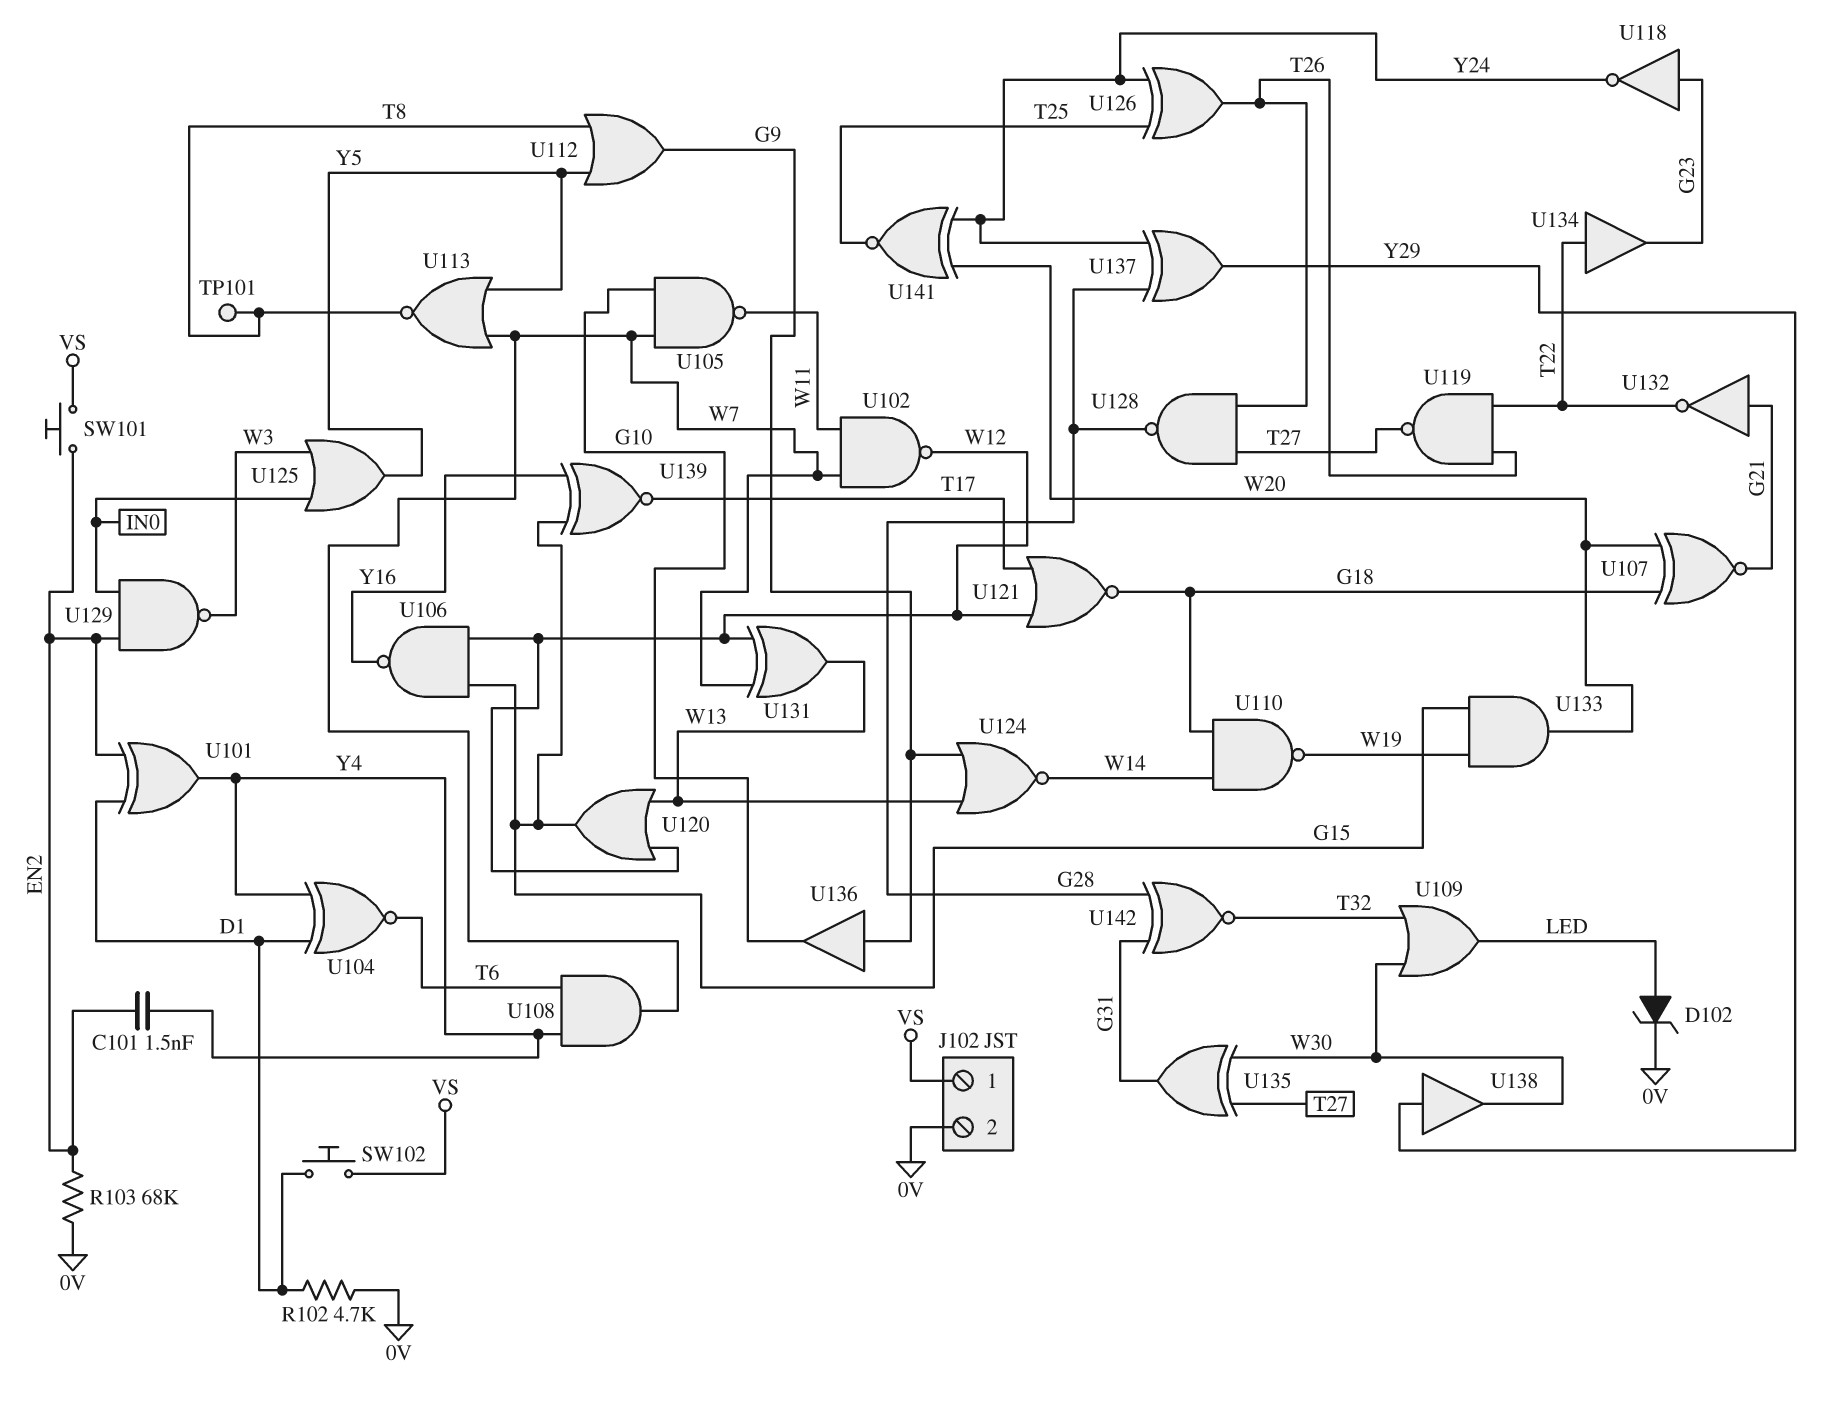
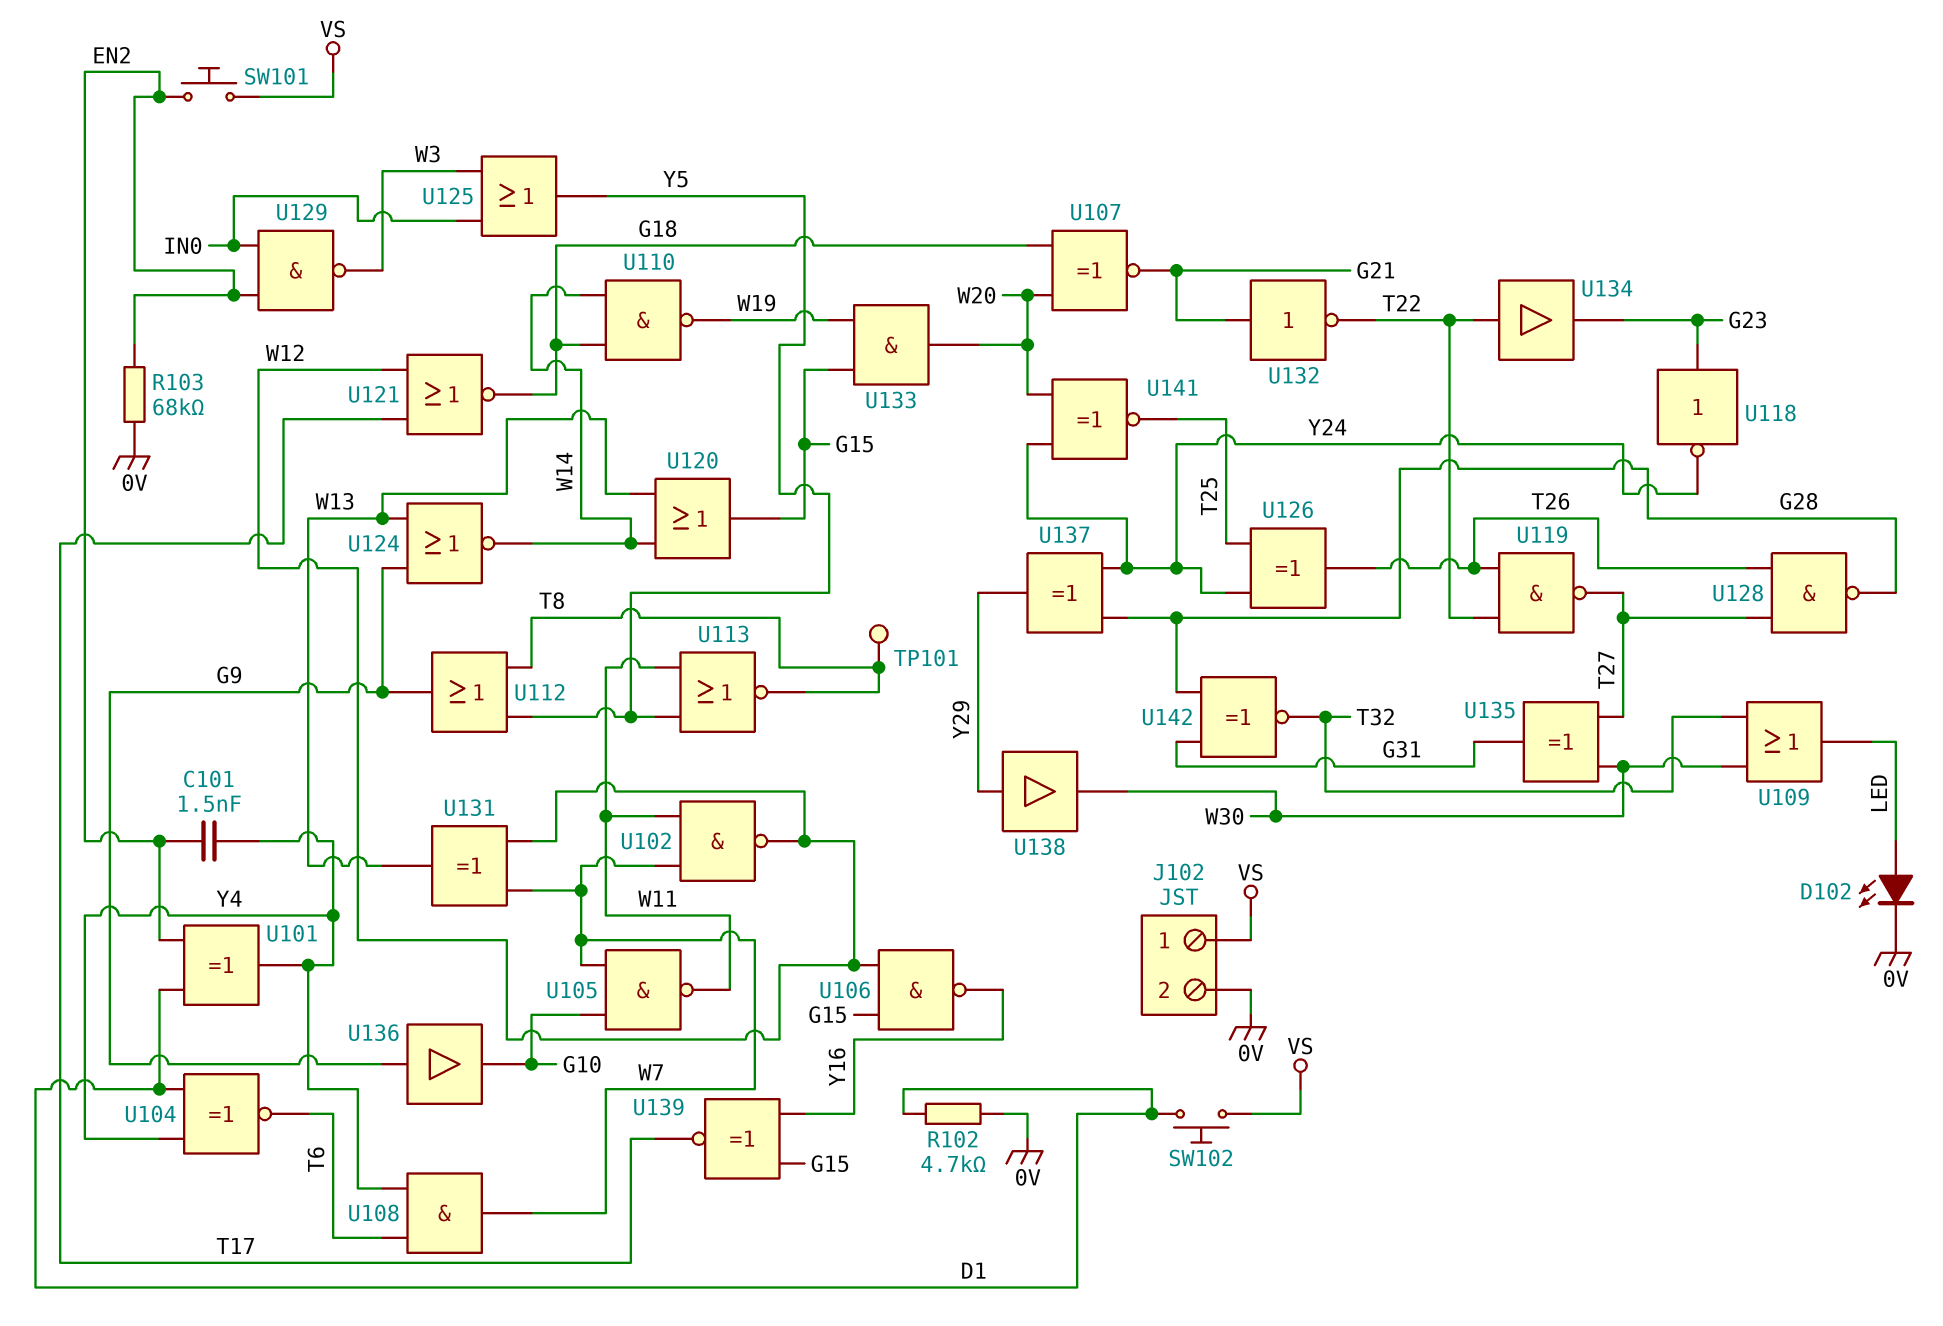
D102: zener (A LED, K 0V) -> LED (A LED, K 0V)
U113: NOR (in W7, in Y5, out T8) -> NOR (in W11, in Y5, out T8)
U120: OR (in W12, in W13, out G15) -> OR (in W13, in W14, out G15)

